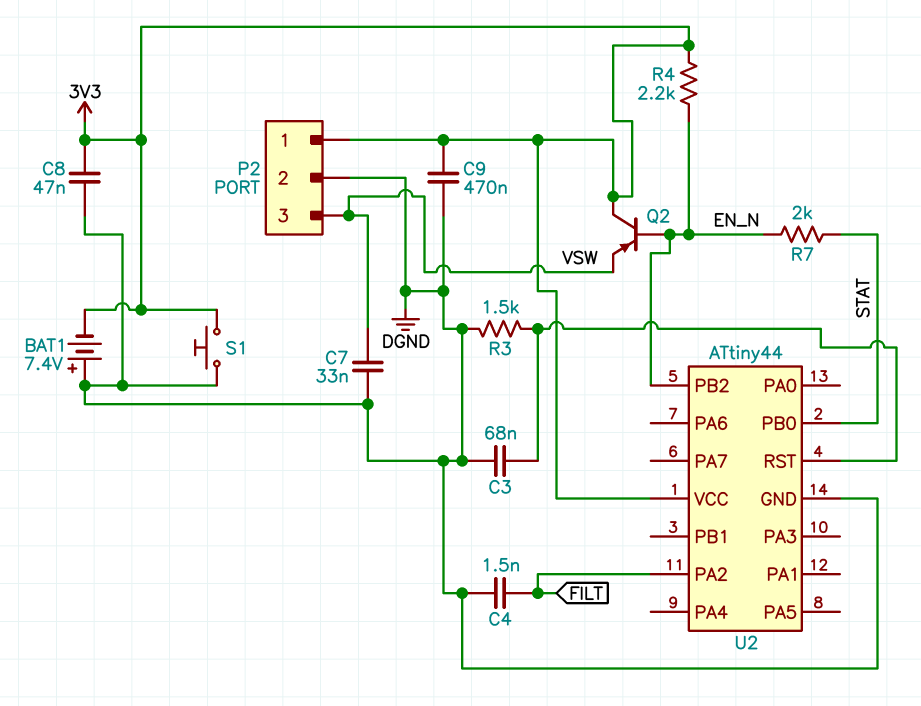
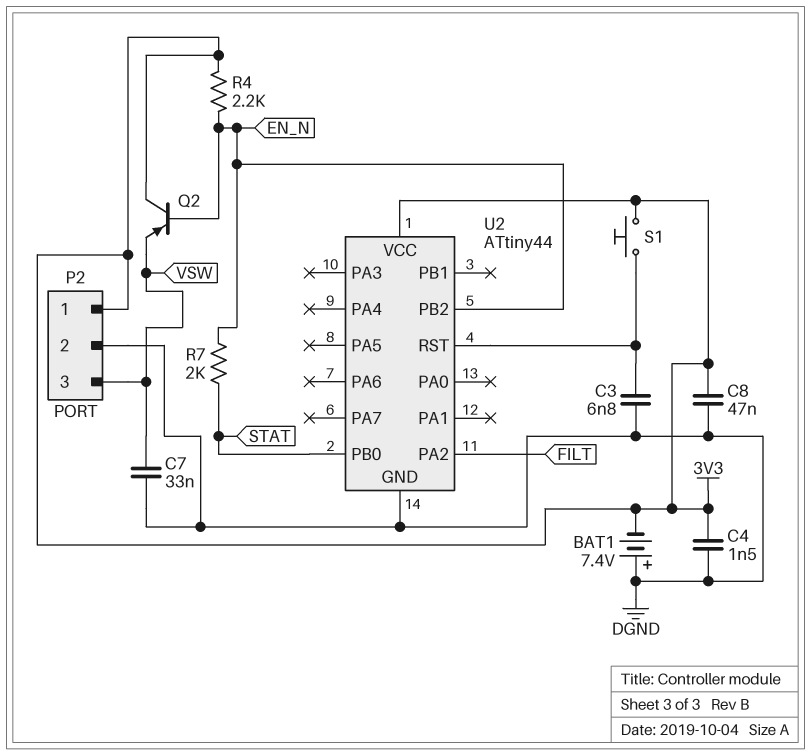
C3: 68nF (DGND, U2/RST) -> 6.8nF (DGND, U2/RST)
C4: 1.5nF (DGND, FILT) -> 1.5nF (3V3, DGND)
C9: 470nF (3V3, DGND) -> none
R3: 1.5k (DGND, U2/RST) -> none
S1: button (3V3, DGND) -> button (3V3, U2/RST)

